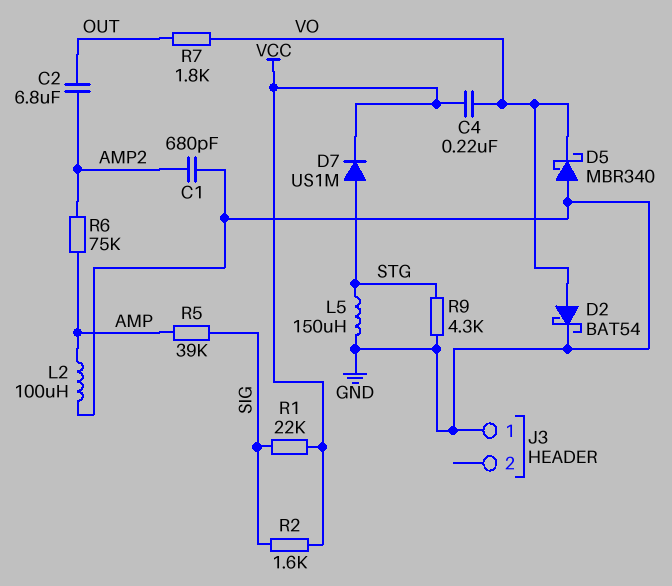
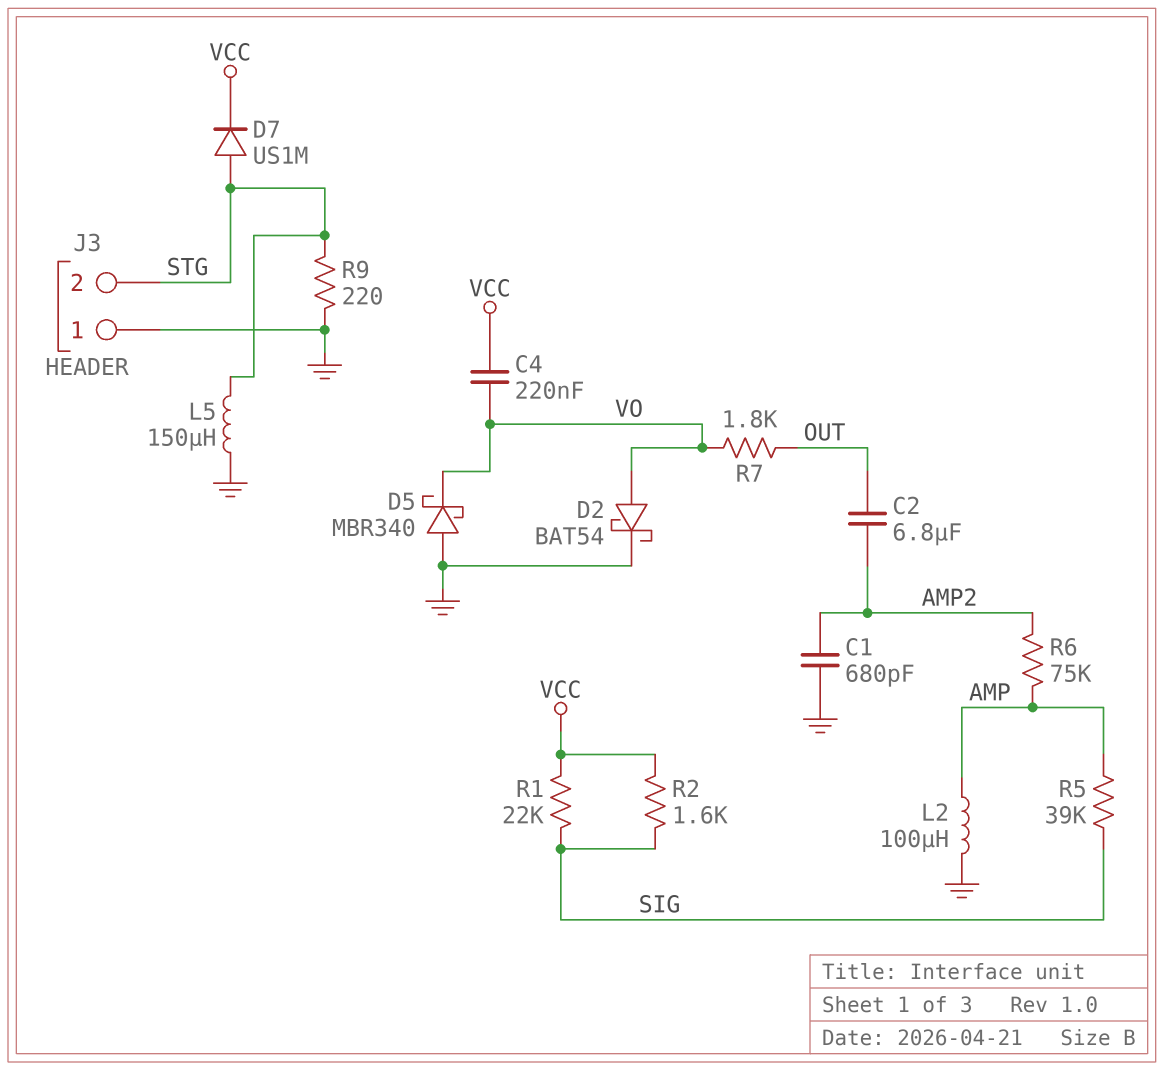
J3 pin 2: none -> STG
R9: 4.3k (GND, STG) -> 220 (GND, STG)

